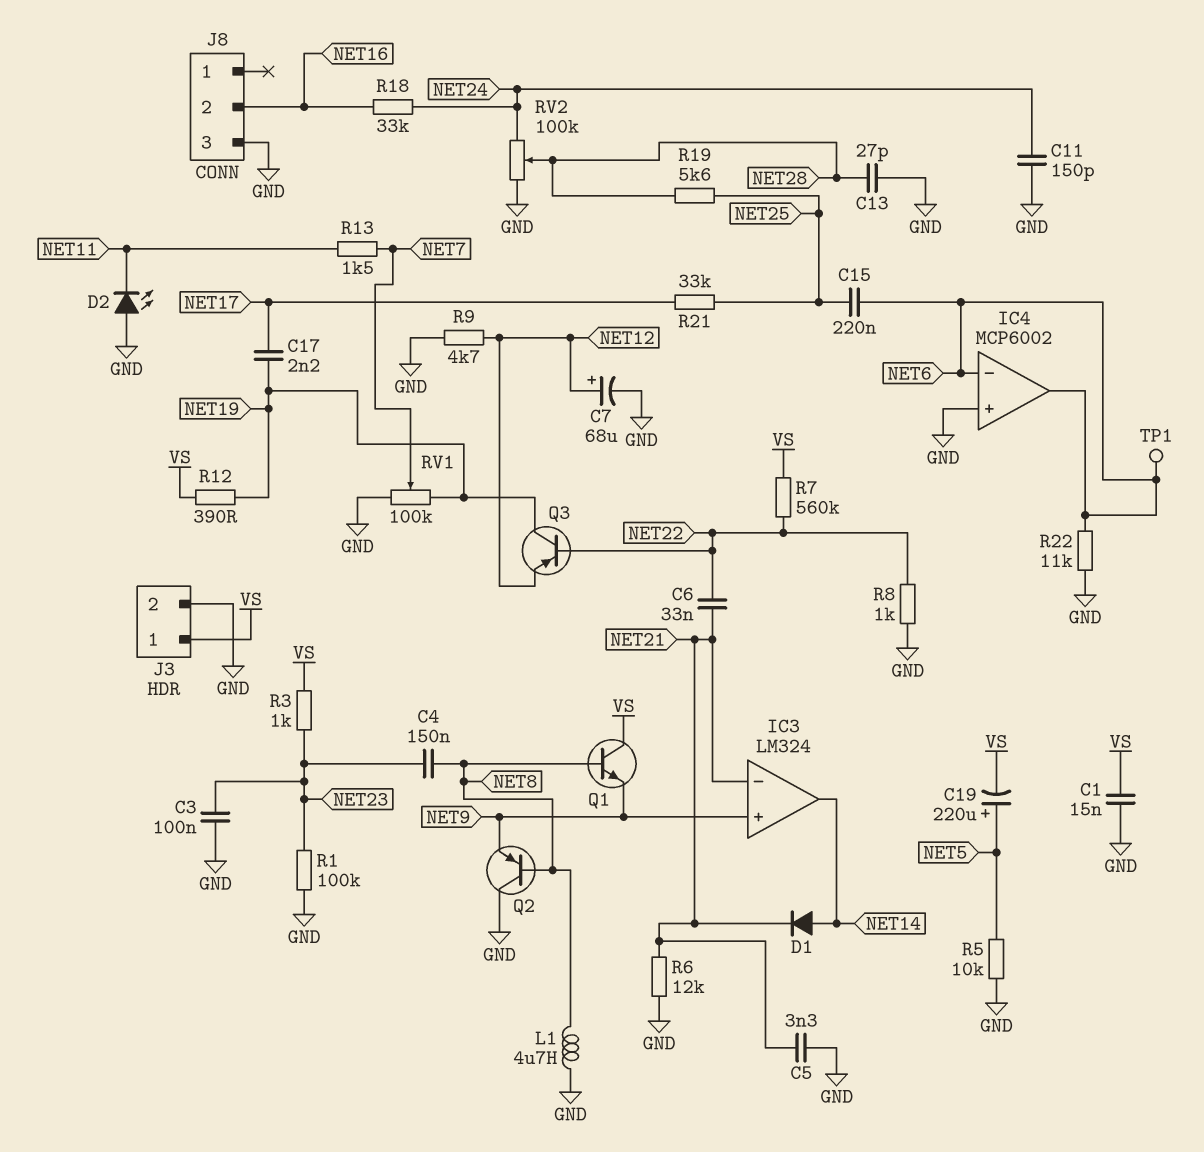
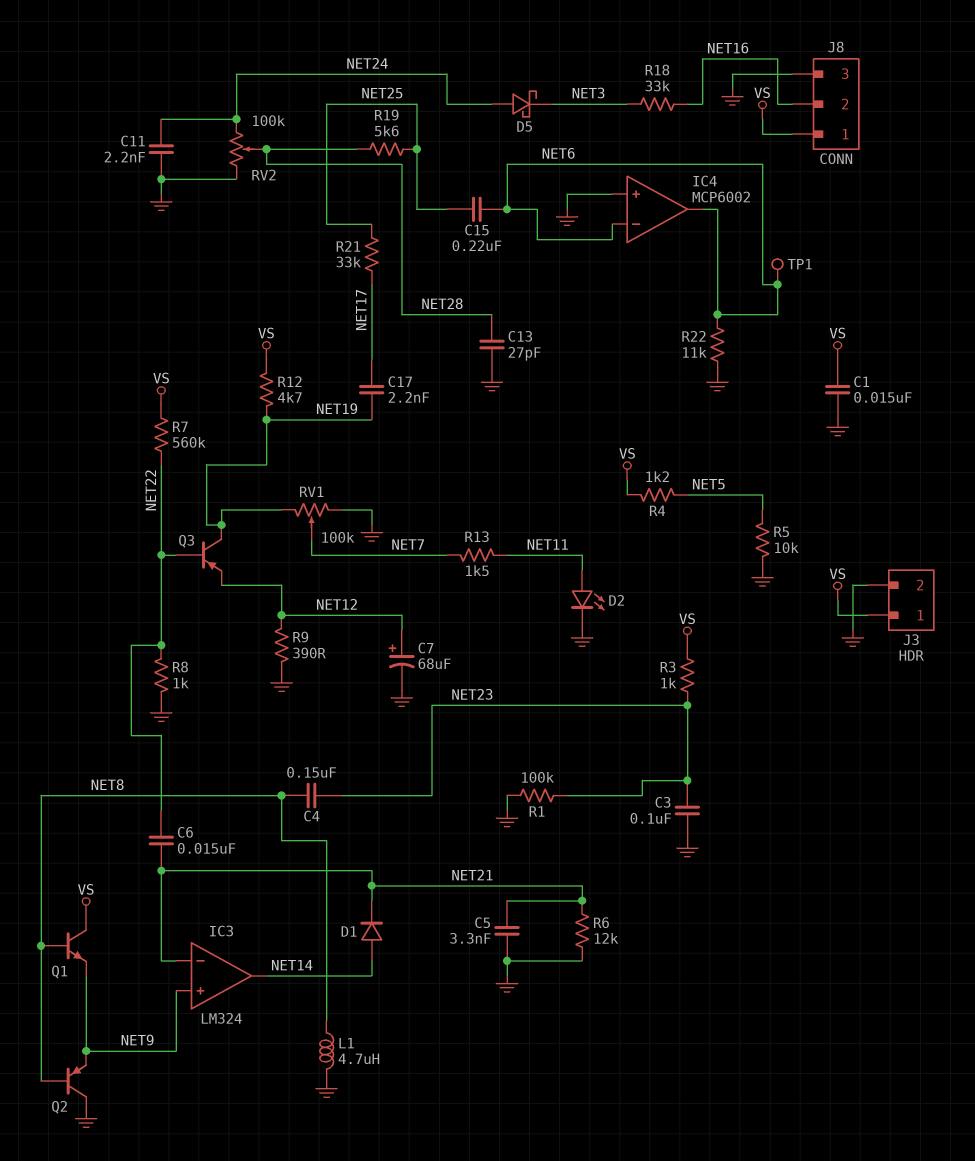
C6: 33nF (NET21, NET22) -> 15nF (NET21, NET22)
C11: 150pF (GND, NET24) -> 2.2nF (GND, NET24)
C19: 220uF (plus NET5, minus VS) -> none
D2: LED (A GND, K NET11) -> LED (A NET11, K GND)
D5: none -> schottky (A NET24, K NET3)
J8 pin 1: none -> VS
R4: none -> 1.2k (NET5, VS)
R9: 4.7k (GND, NET12) -> 390 (GND, NET12)
R12: 390 (NET19, VS) -> 4.7k (NET19, VS)
R18: 33k (NET16, NET24) -> 33k (NET3, NET16)

